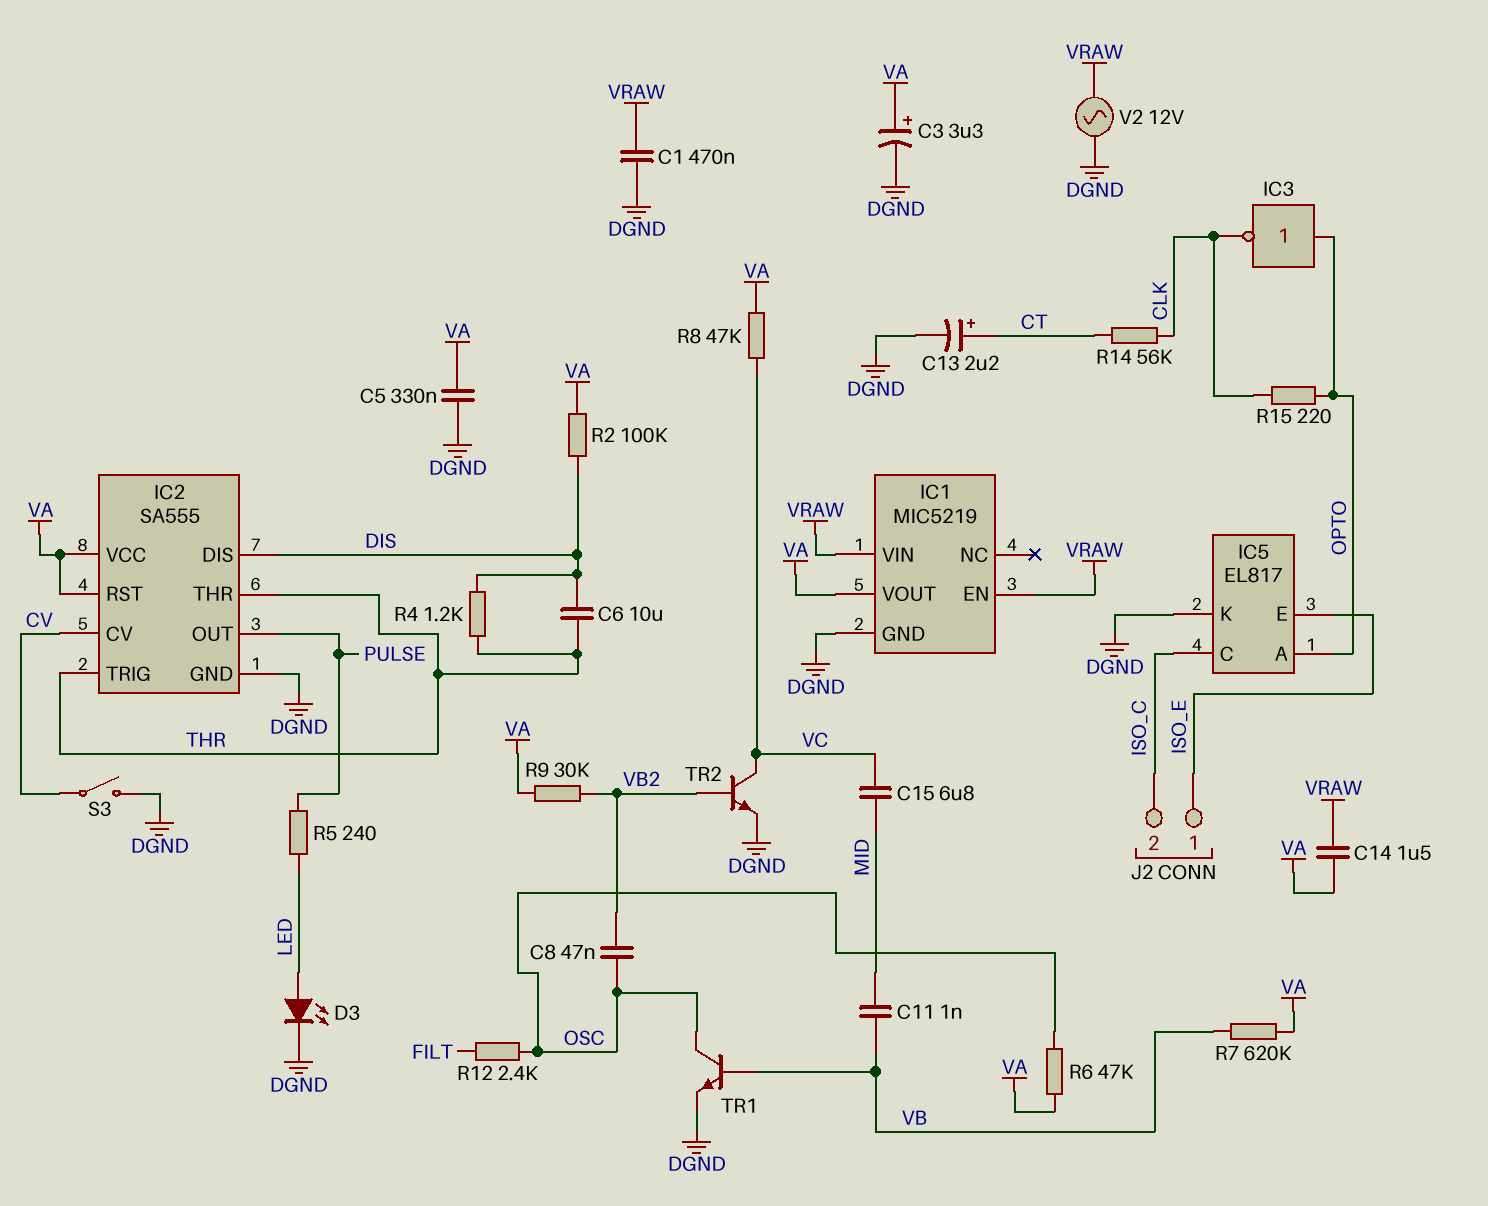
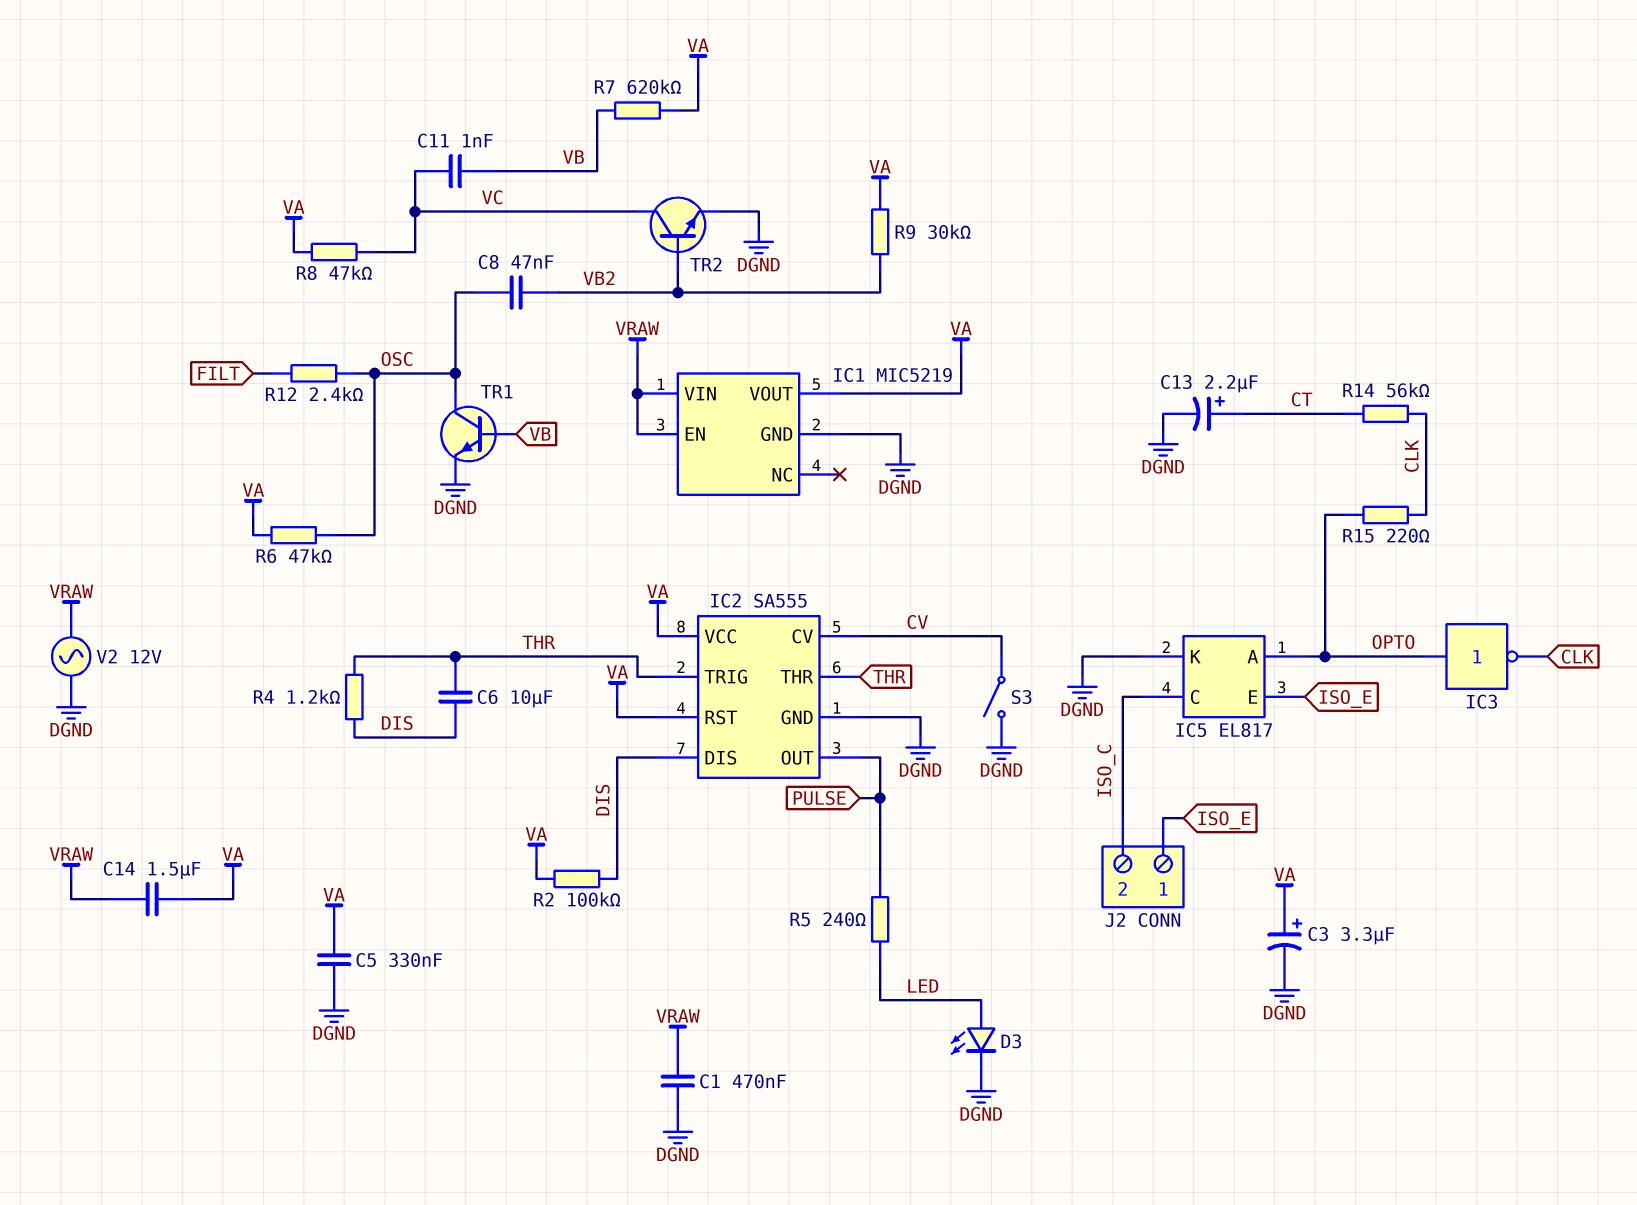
C11: 1nF (MID, VB) -> 1nF (VB, VC)
C15: 6.8uF (MID, VC) -> none

